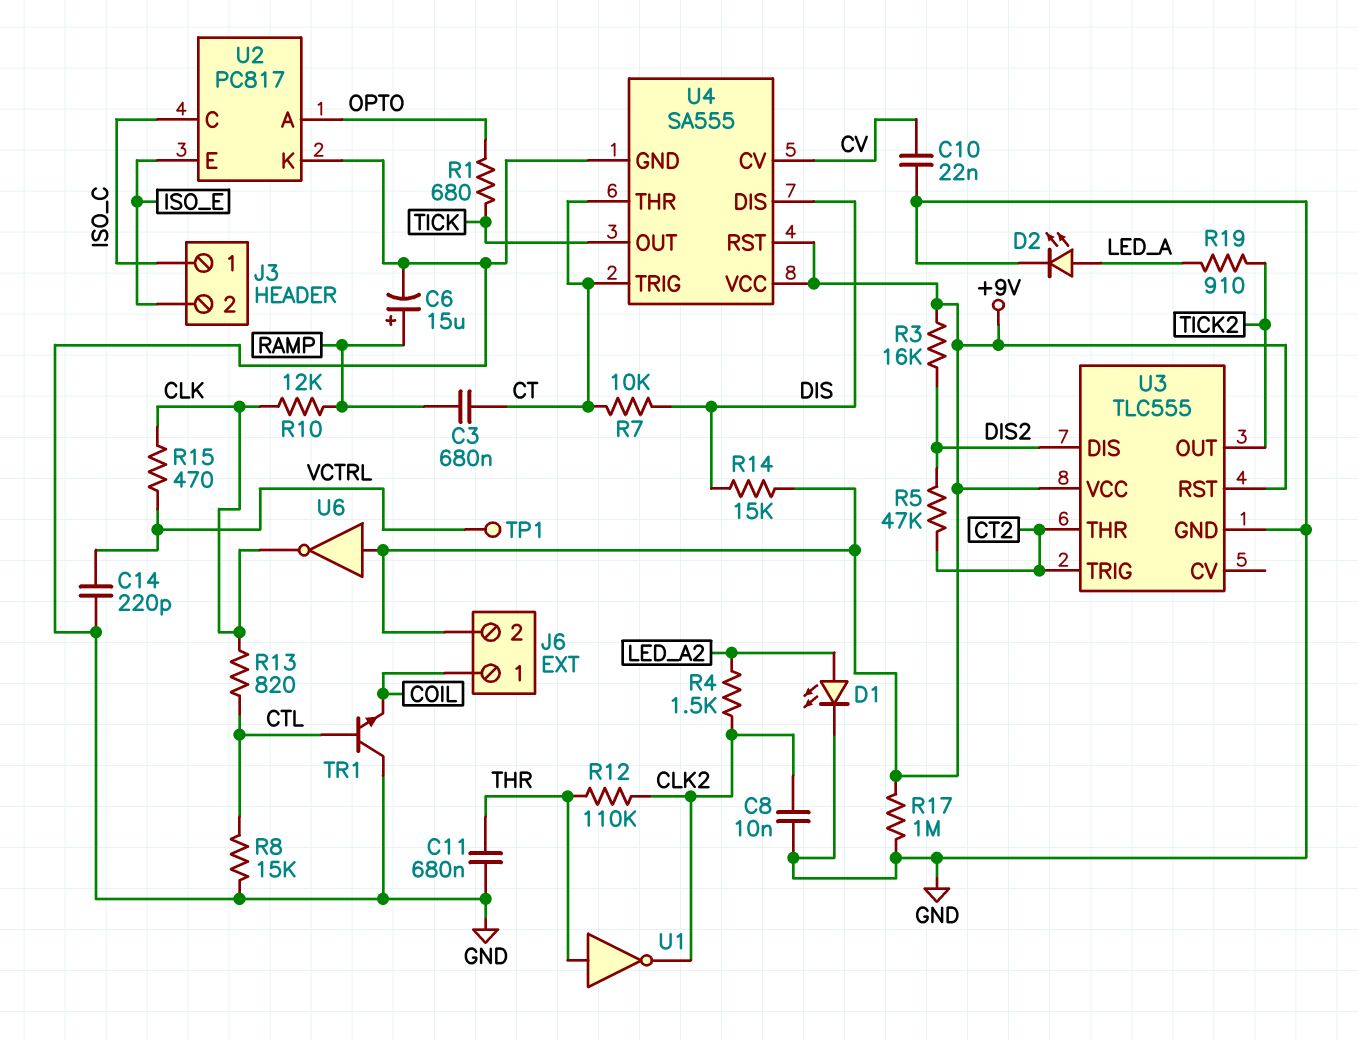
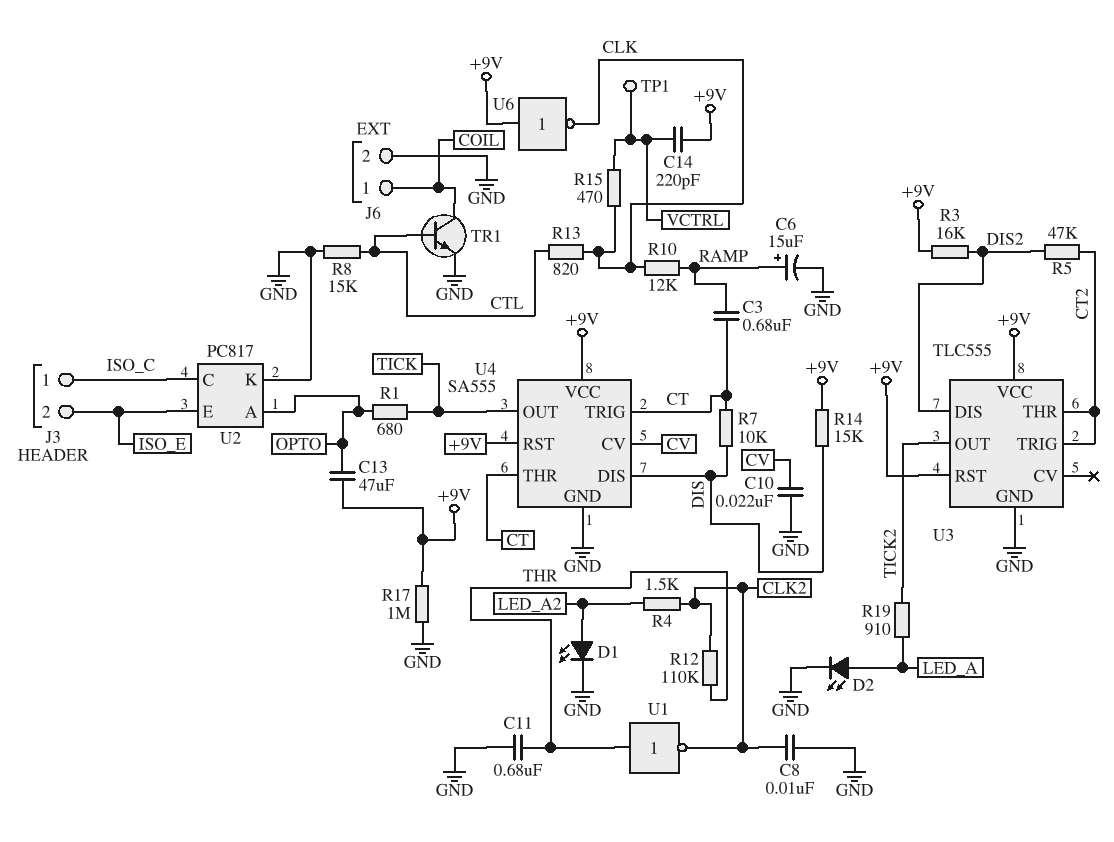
C13: none -> 47uF (+9V, OPTO)
C14: 220pF (GND, VCTRL) -> 220pF (+9V, VCTRL)
J6 pin 2: +9V -> GND
TR1: NPN (B CTL, C GND, E COIL) -> NPN (B CTL, C COIL, E GND)

